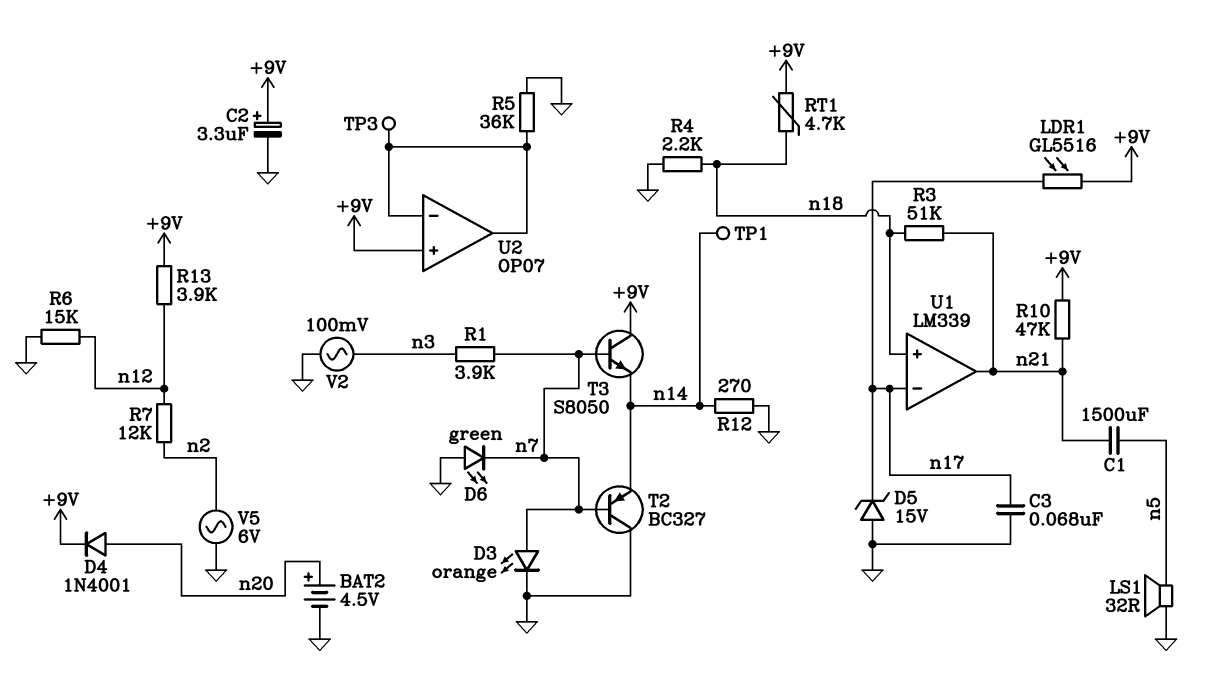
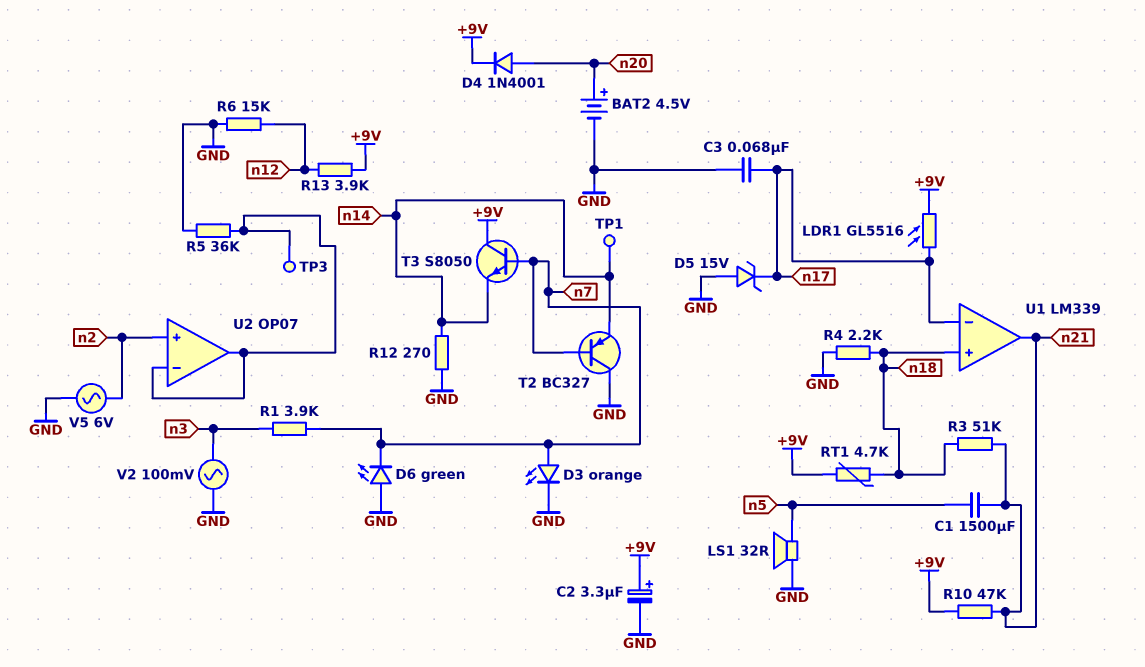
R7: 12k (n2, n12) -> none
U2 pin in+: +9V -> n2

